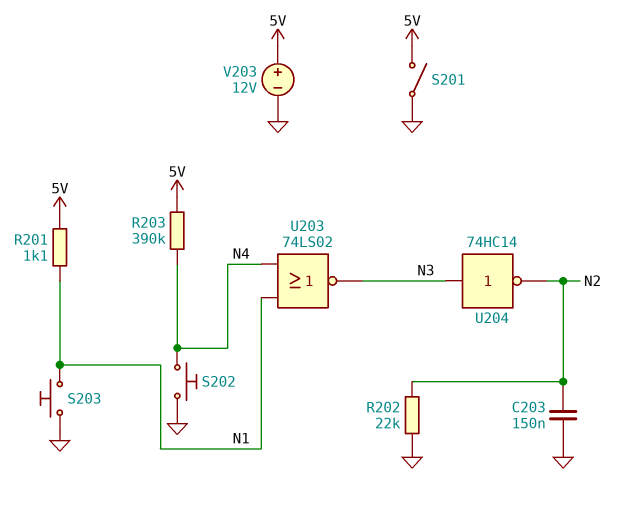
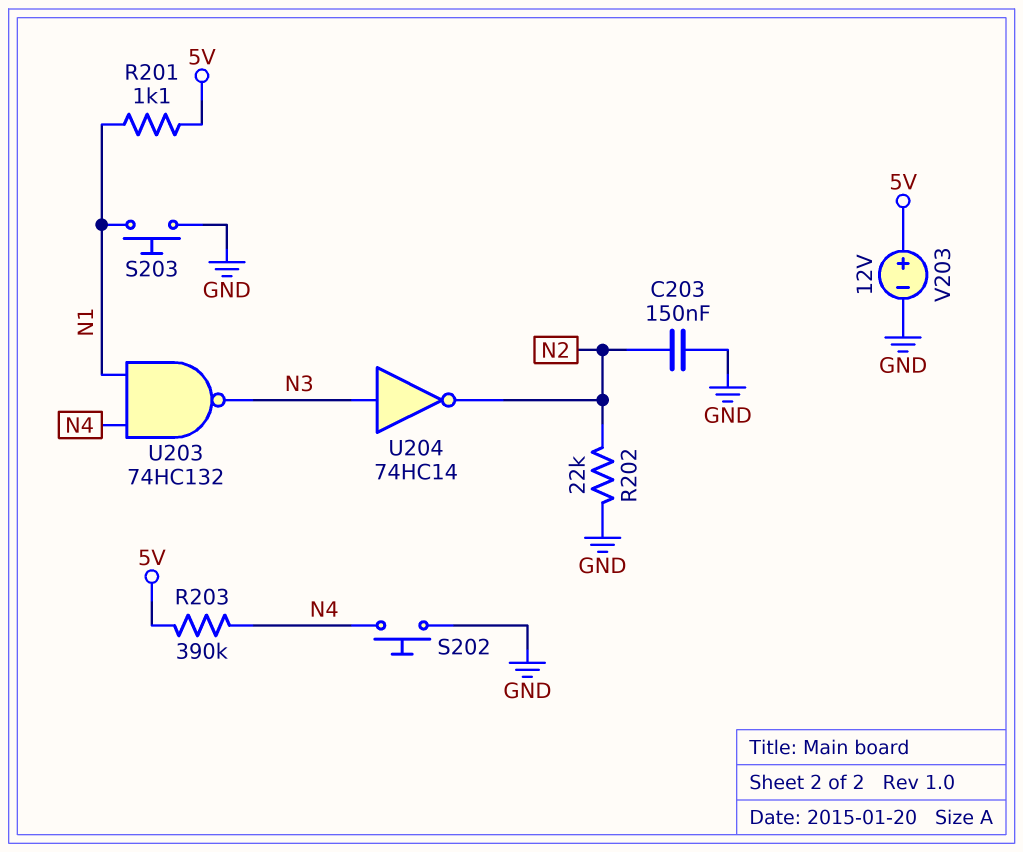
S201: switch (5V, GND) -> none
U203: NOR 74LS02 (in N1, in N4, out N3) -> NAND 74HC132 (in N1, in N4, out N3)

